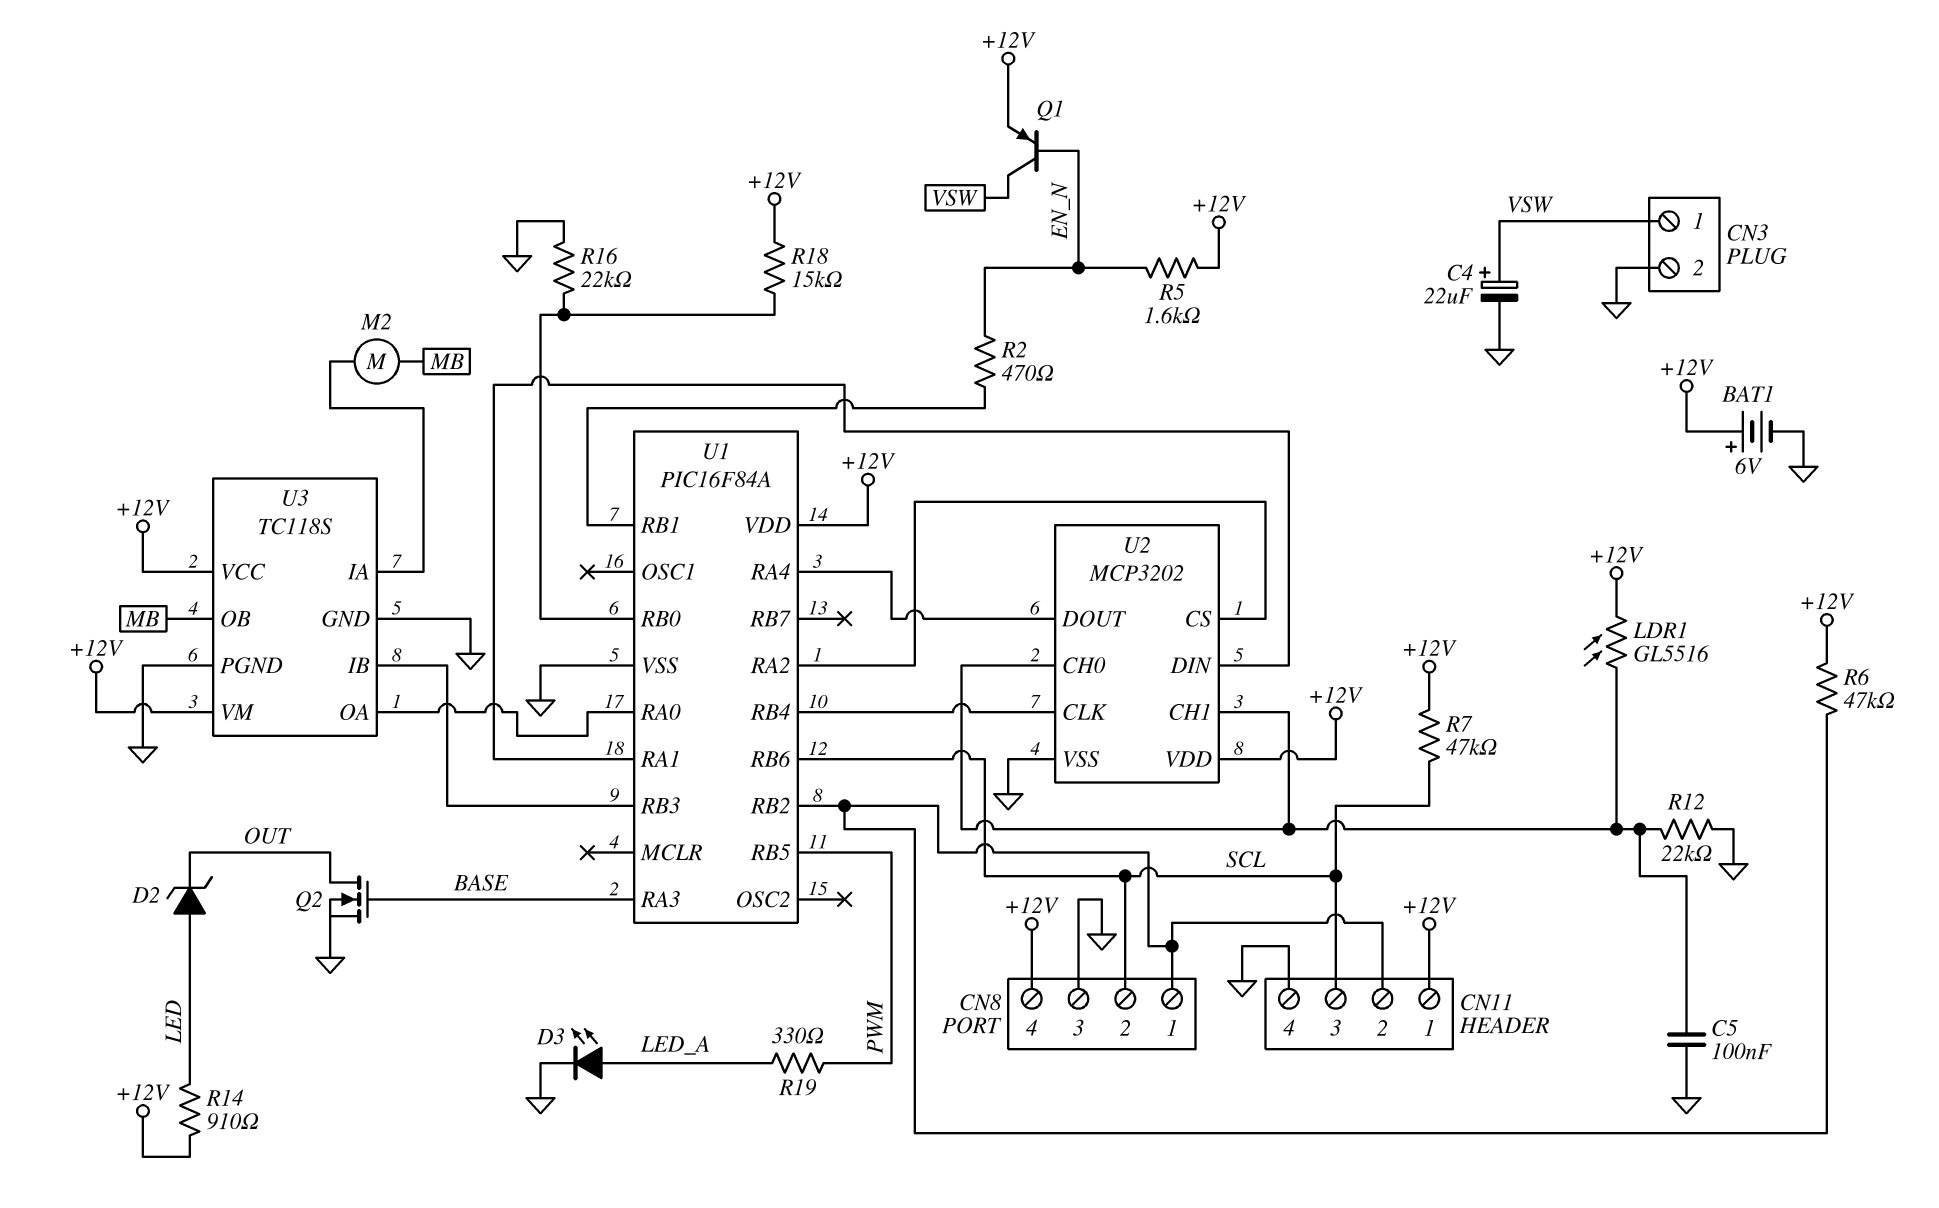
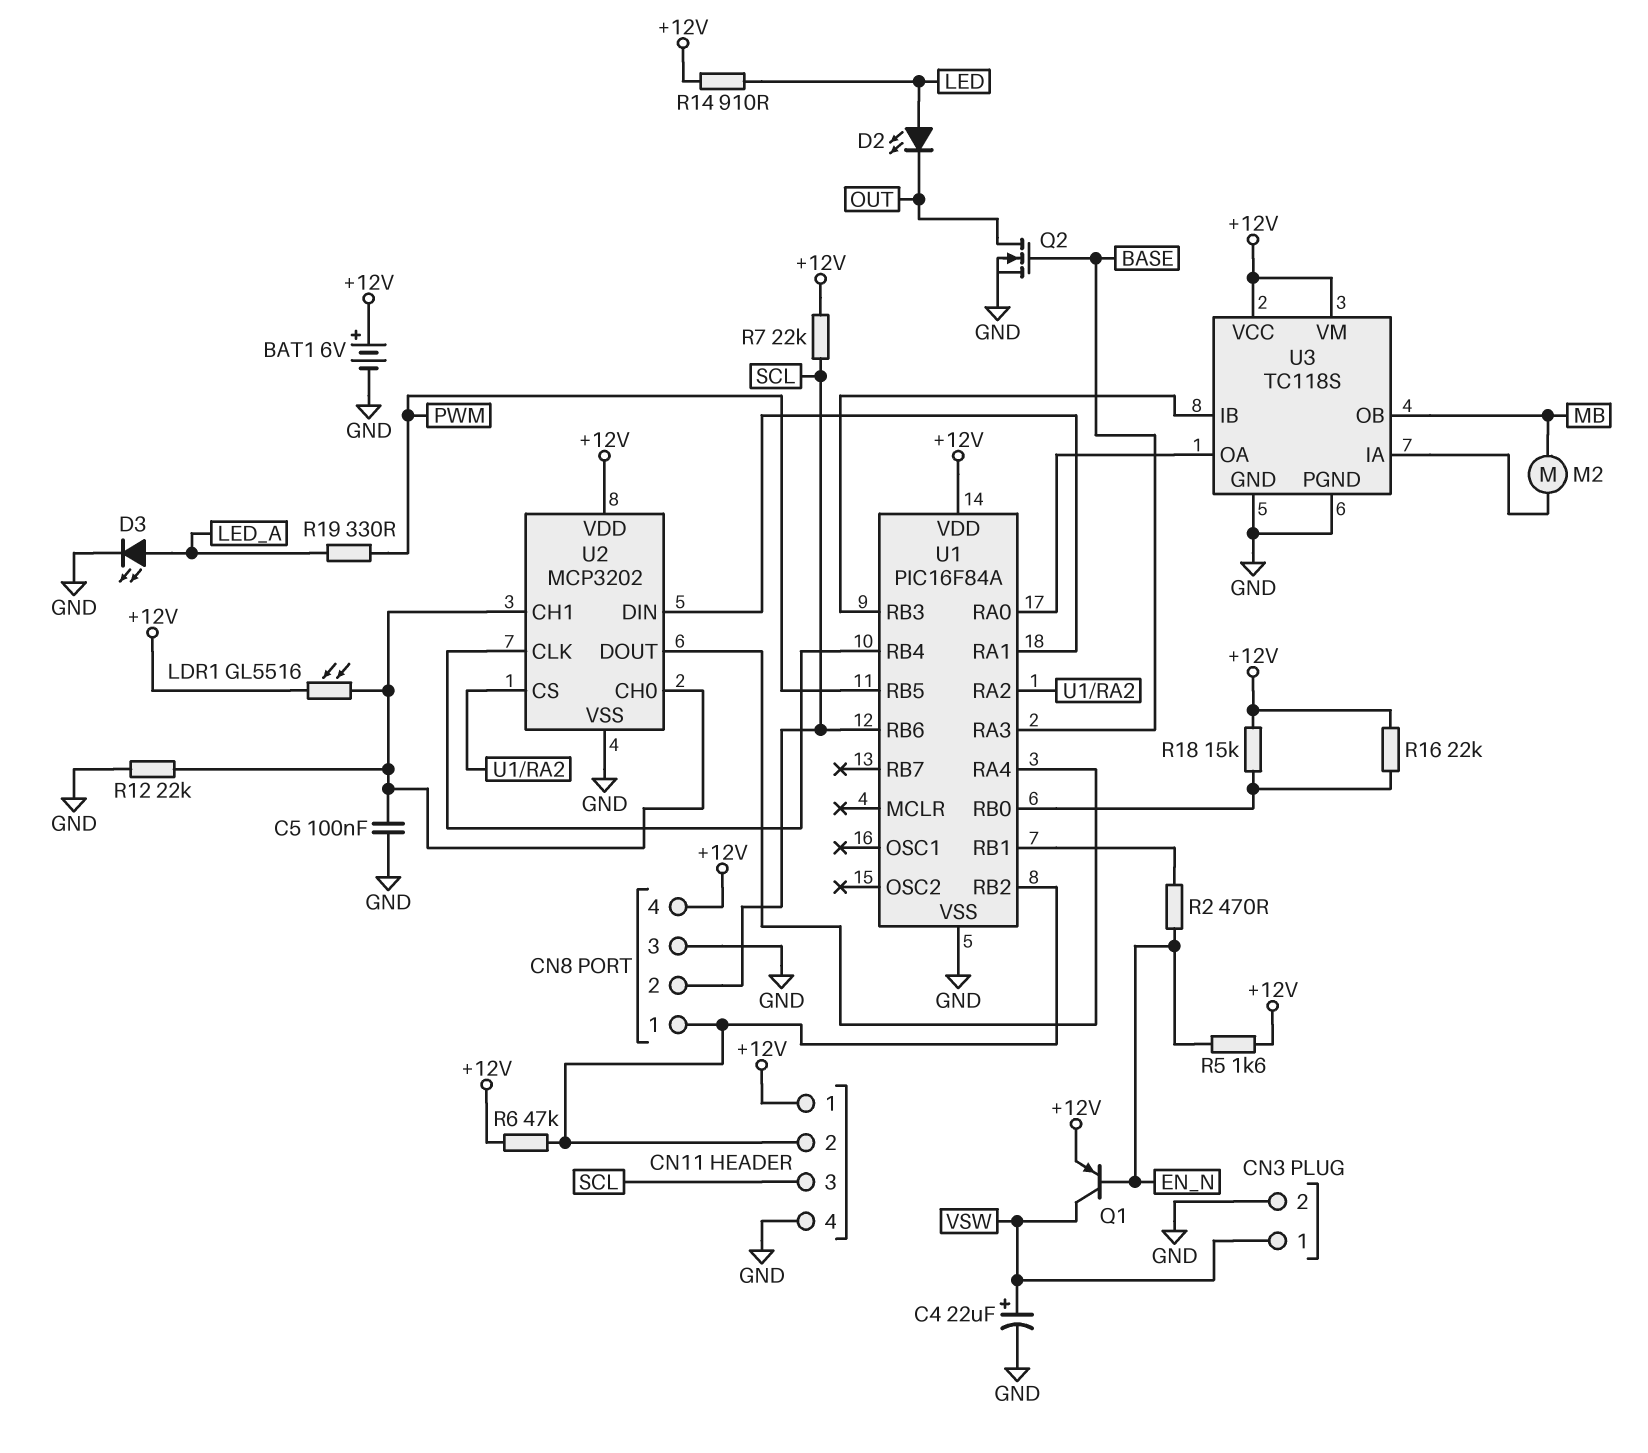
D2: zener (A LED, K OUT) -> LED (A LED, K OUT)
R7: 47k (+12V, SCL) -> 22k (+12V, SCL)
R16: 22k (GND, U1/RB0) -> 22k (+12V, U1/RB0)

